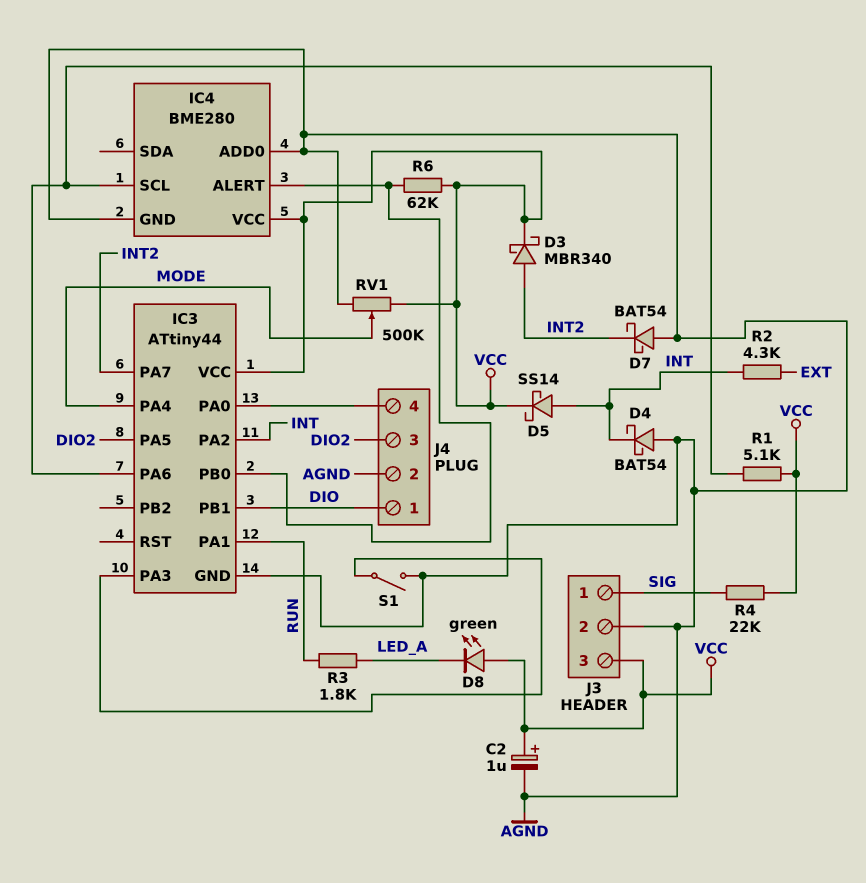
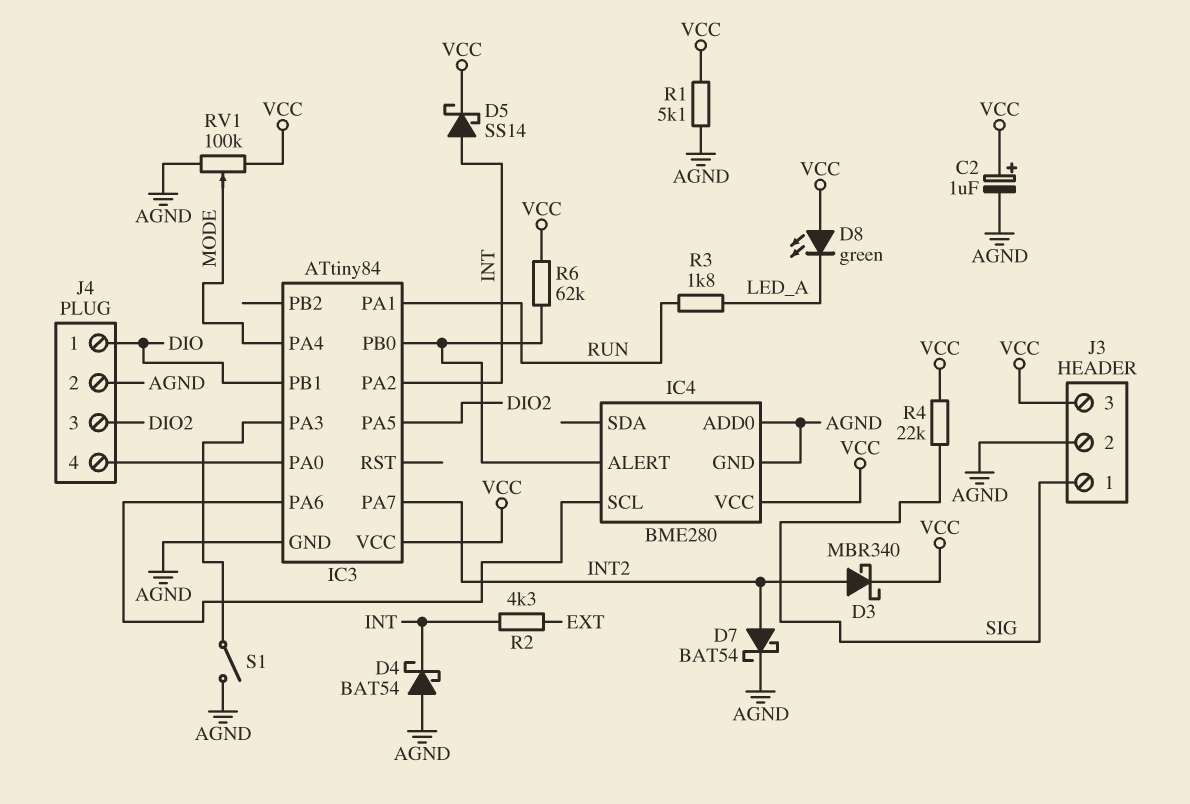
D7: schottky BAT54 (A AGND, K INT2) -> schottky BAT54 (A INT2, K AGND)
IC3: ATtiny44 -> ATtiny84
R1: 5.1k (IC3/PA6, VCC) -> 5.1k (AGND, VCC)
RV1: 500k (AGND, VCC, wiper MODE) -> 100k (AGND, VCC, wiper MODE)

